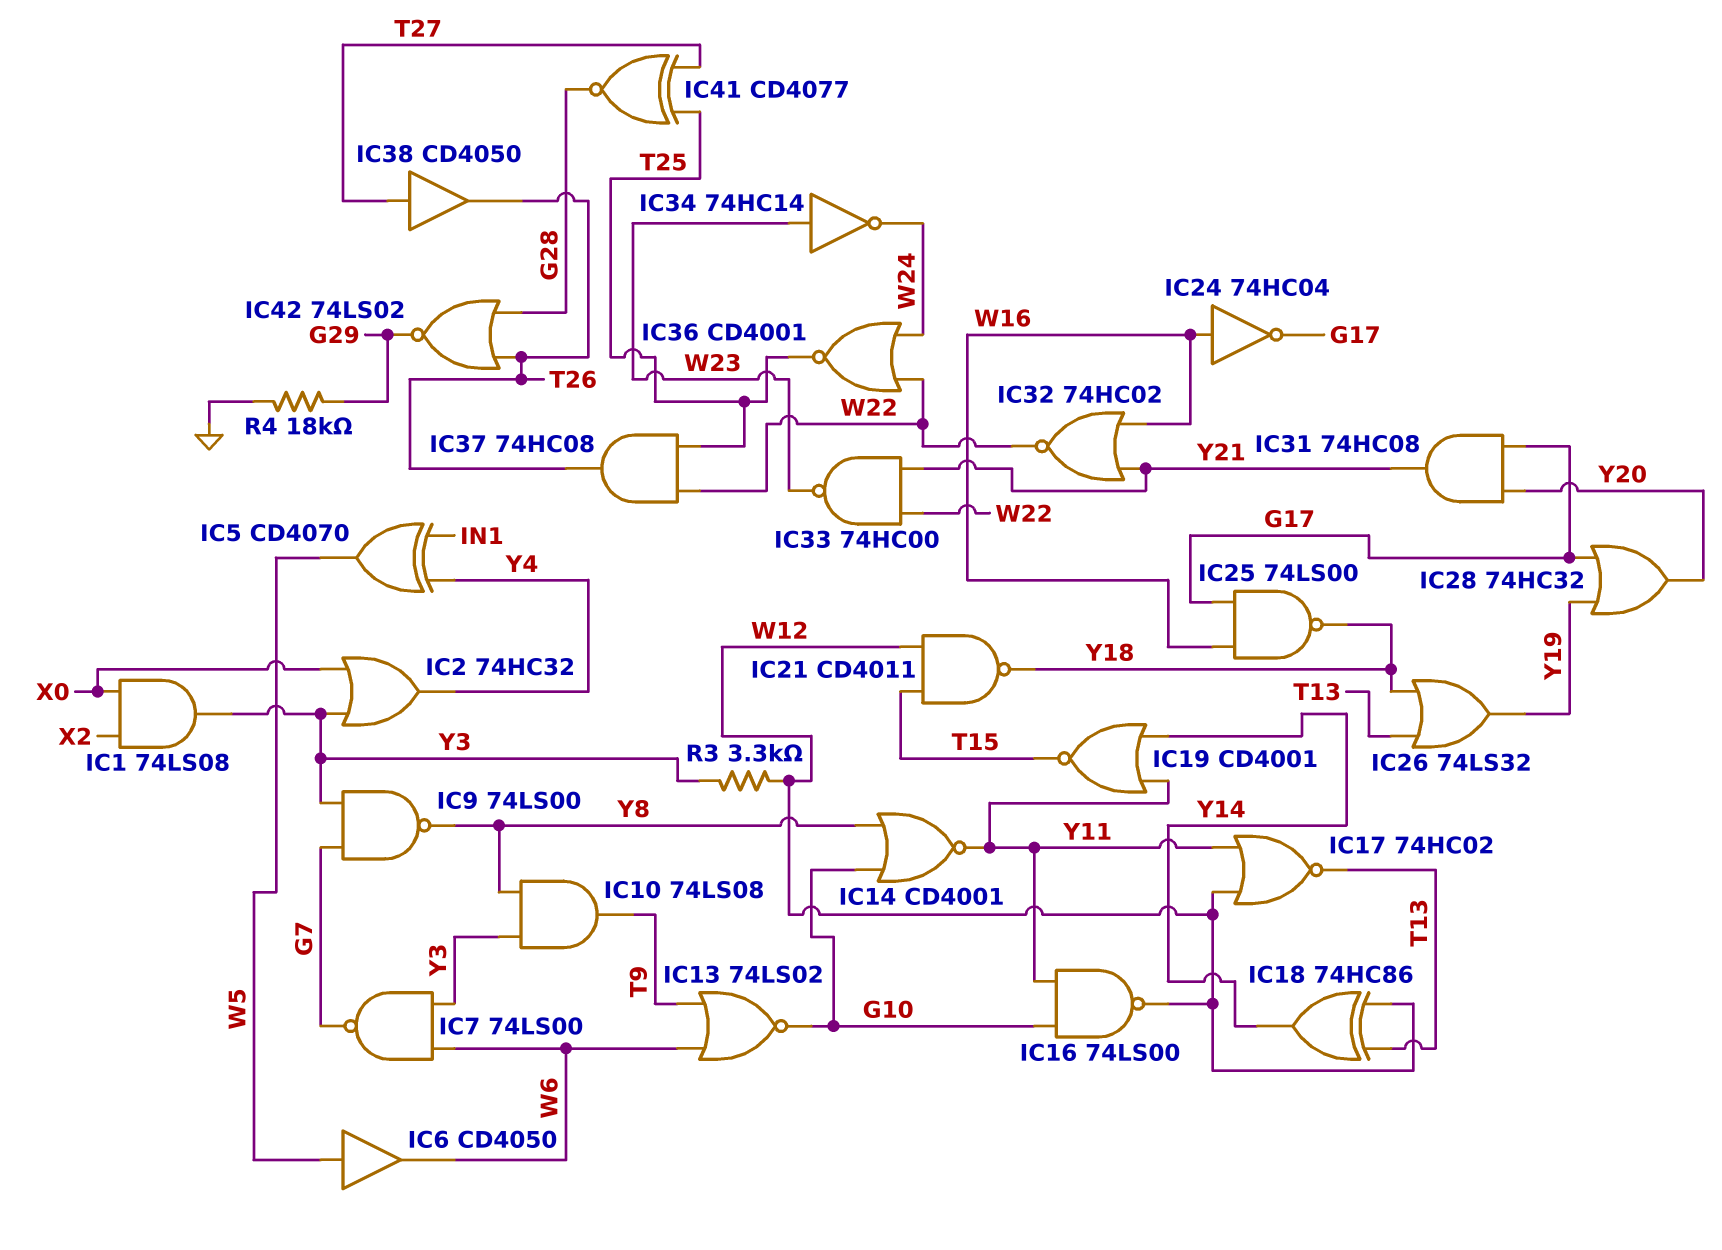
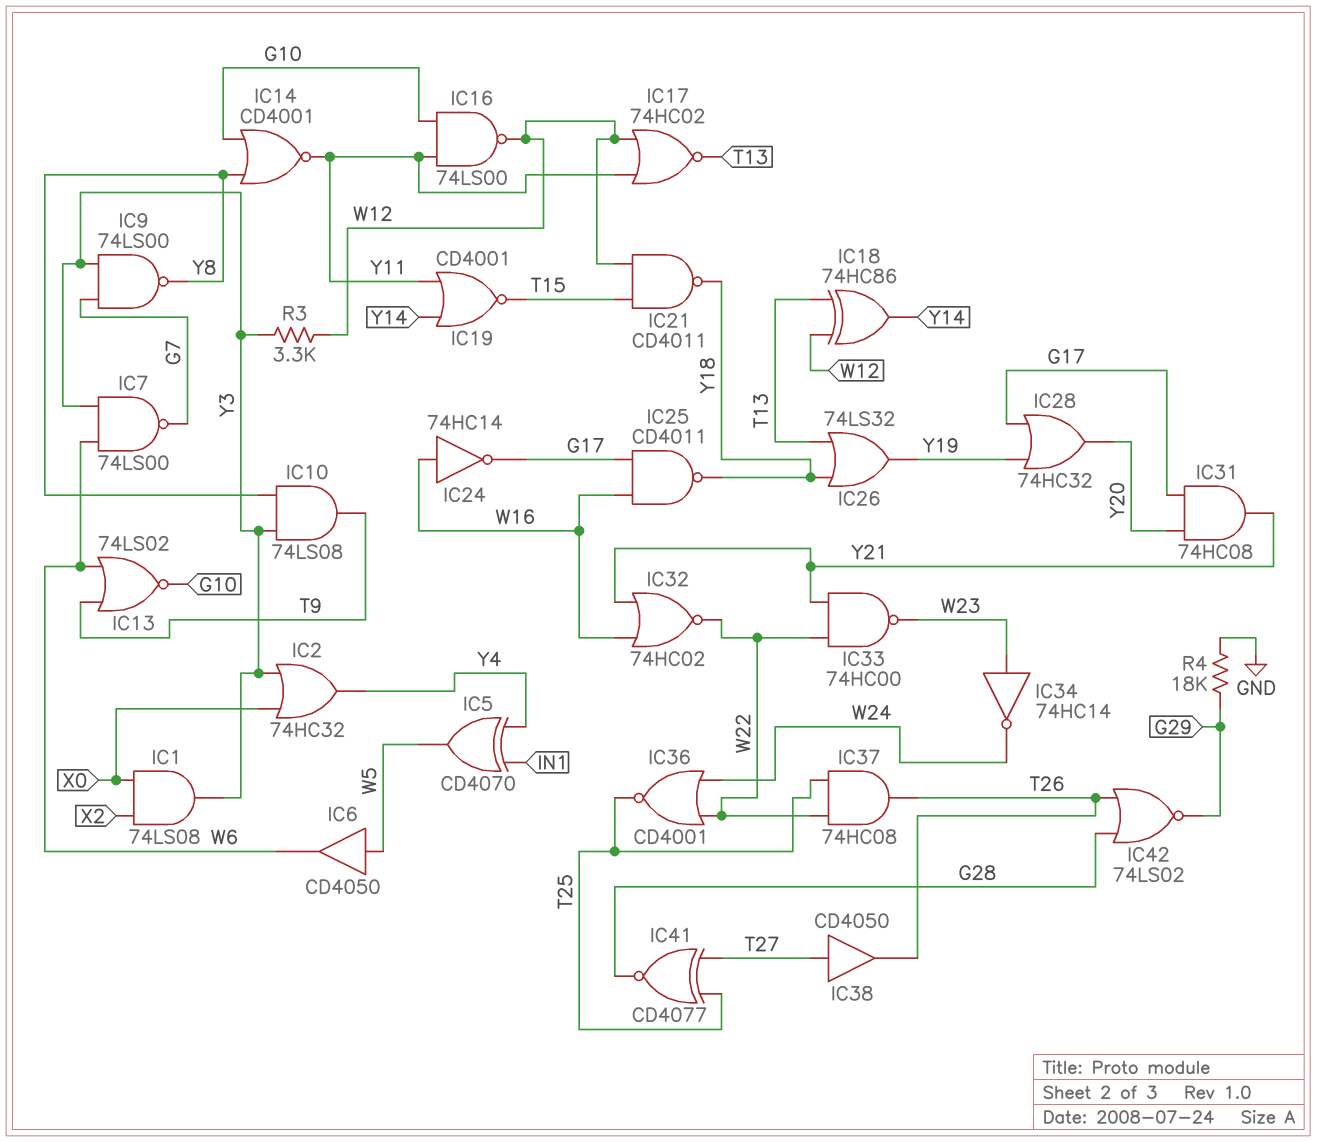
IC24: NOT 74HC04 (in W16, out G17) -> NOT 74HC14 (in W16, out G17)
IC25: NAND 74LS00 (in G17, in W16, out Y18) -> NAND CD4011 (in G17, in W16, out Y18)

